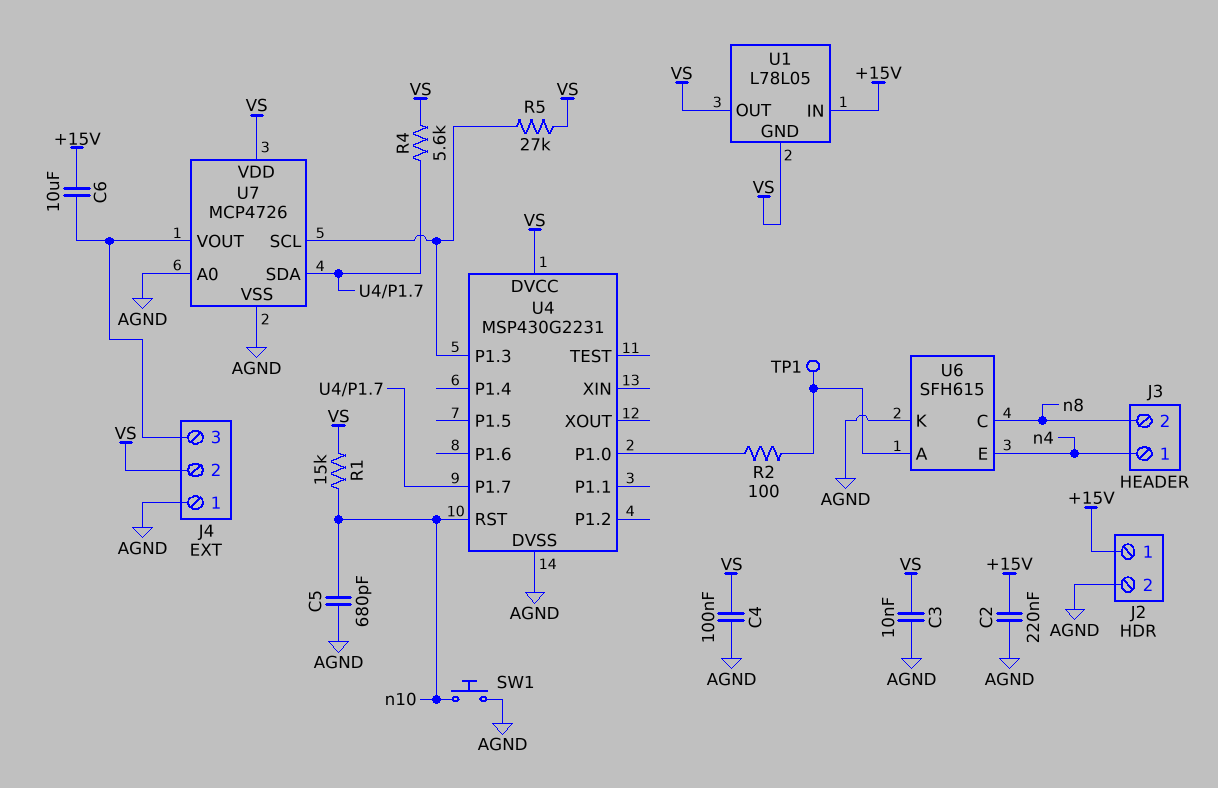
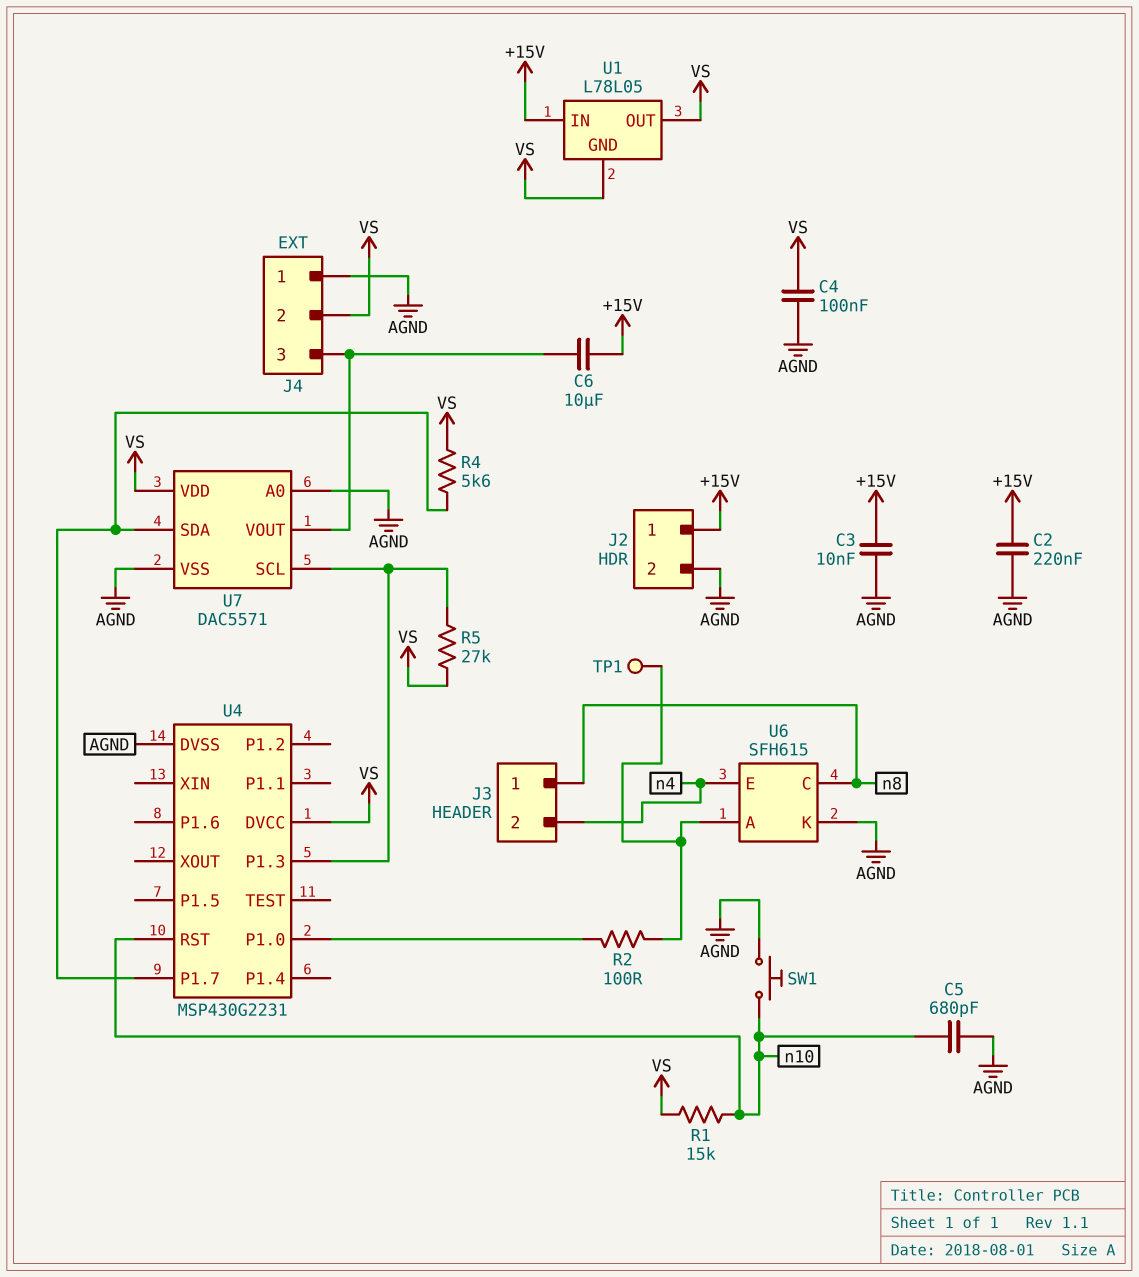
C3: 10nF (AGND, VS) -> 10nF (+15V, AGND)
J3 pin 1: n4 -> n8
J3 pin 2: n8 -> n4
U7: MCP4726 -> DAC5571

